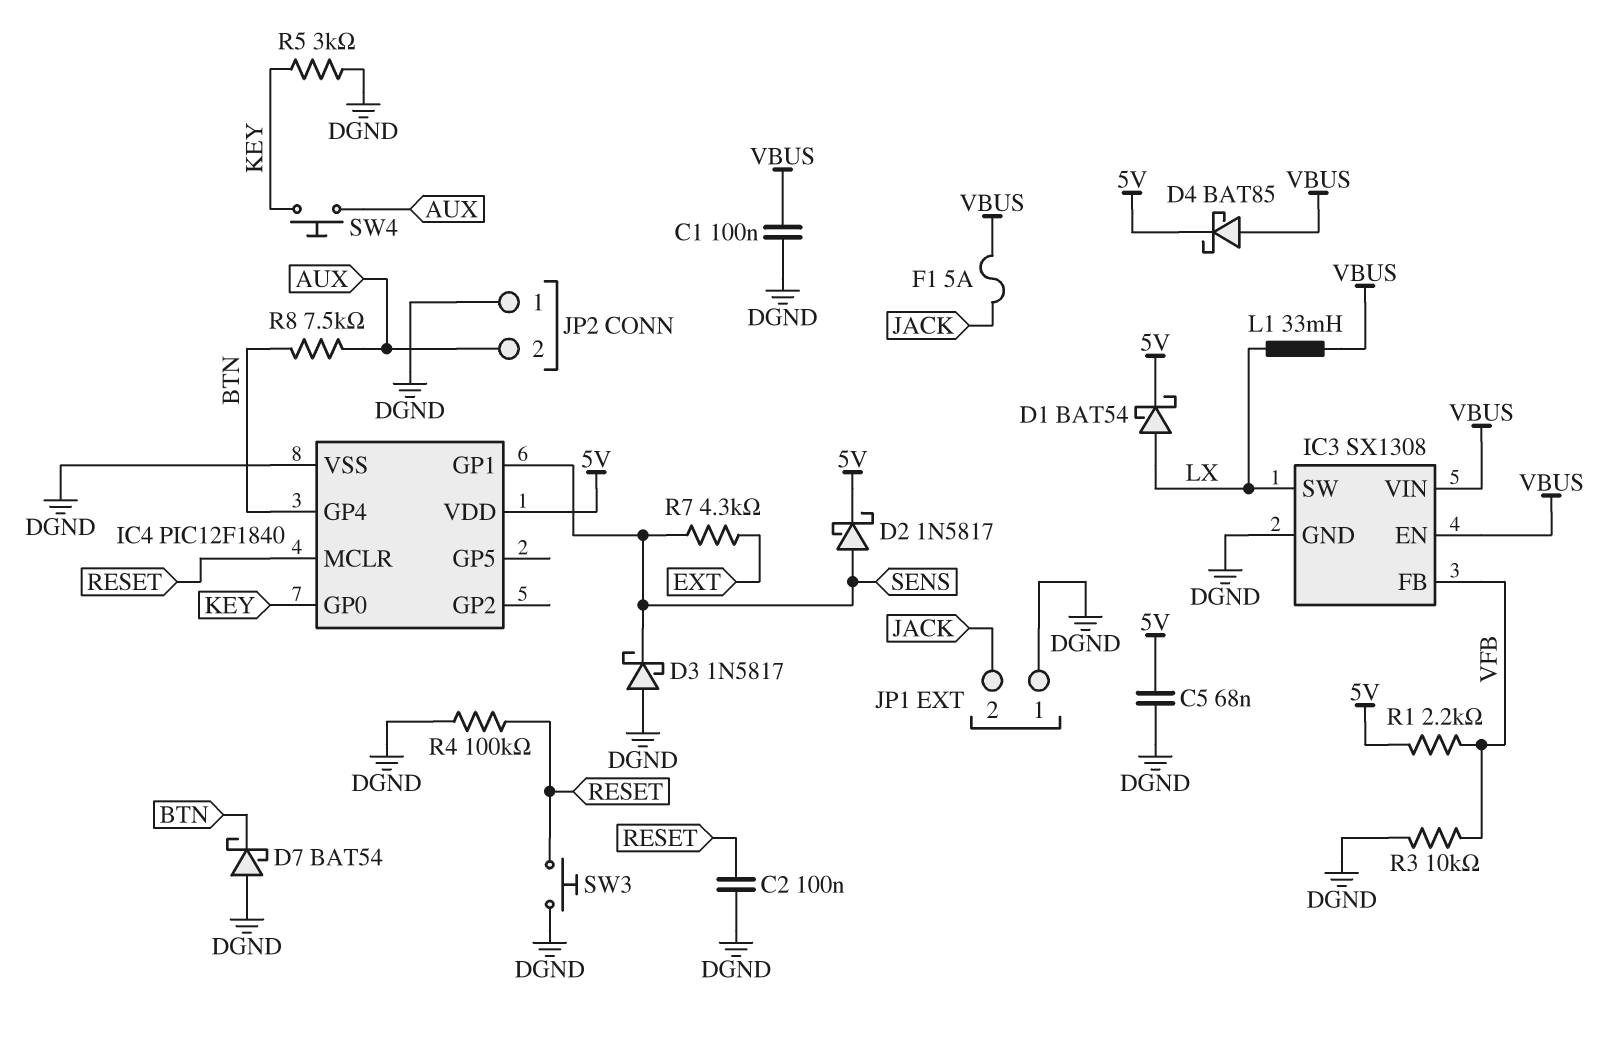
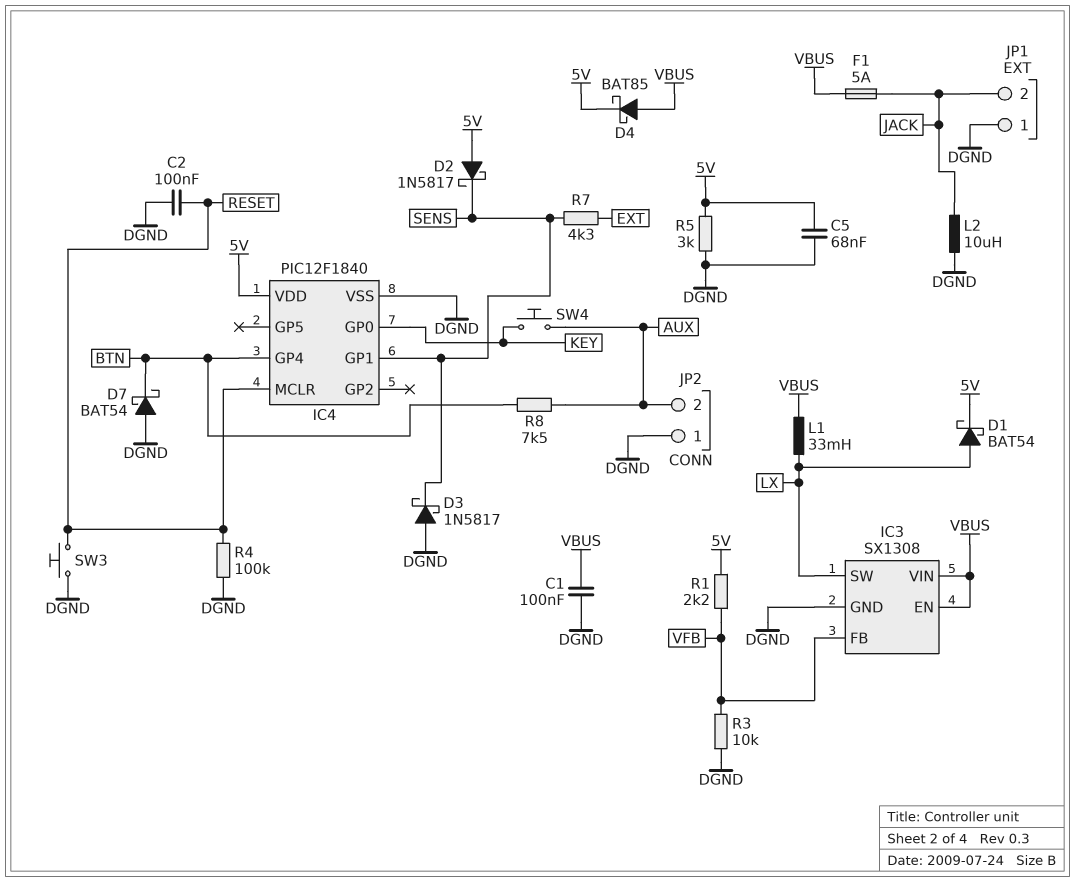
D2: schottky 1N5817 (A SENS, K 5V) -> schottky 1N5817 (A 5V, K SENS)
L2: none -> 10uH (DGND, JACK)
R5: 3k (DGND, KEY) -> 3k (5V, DGND)

